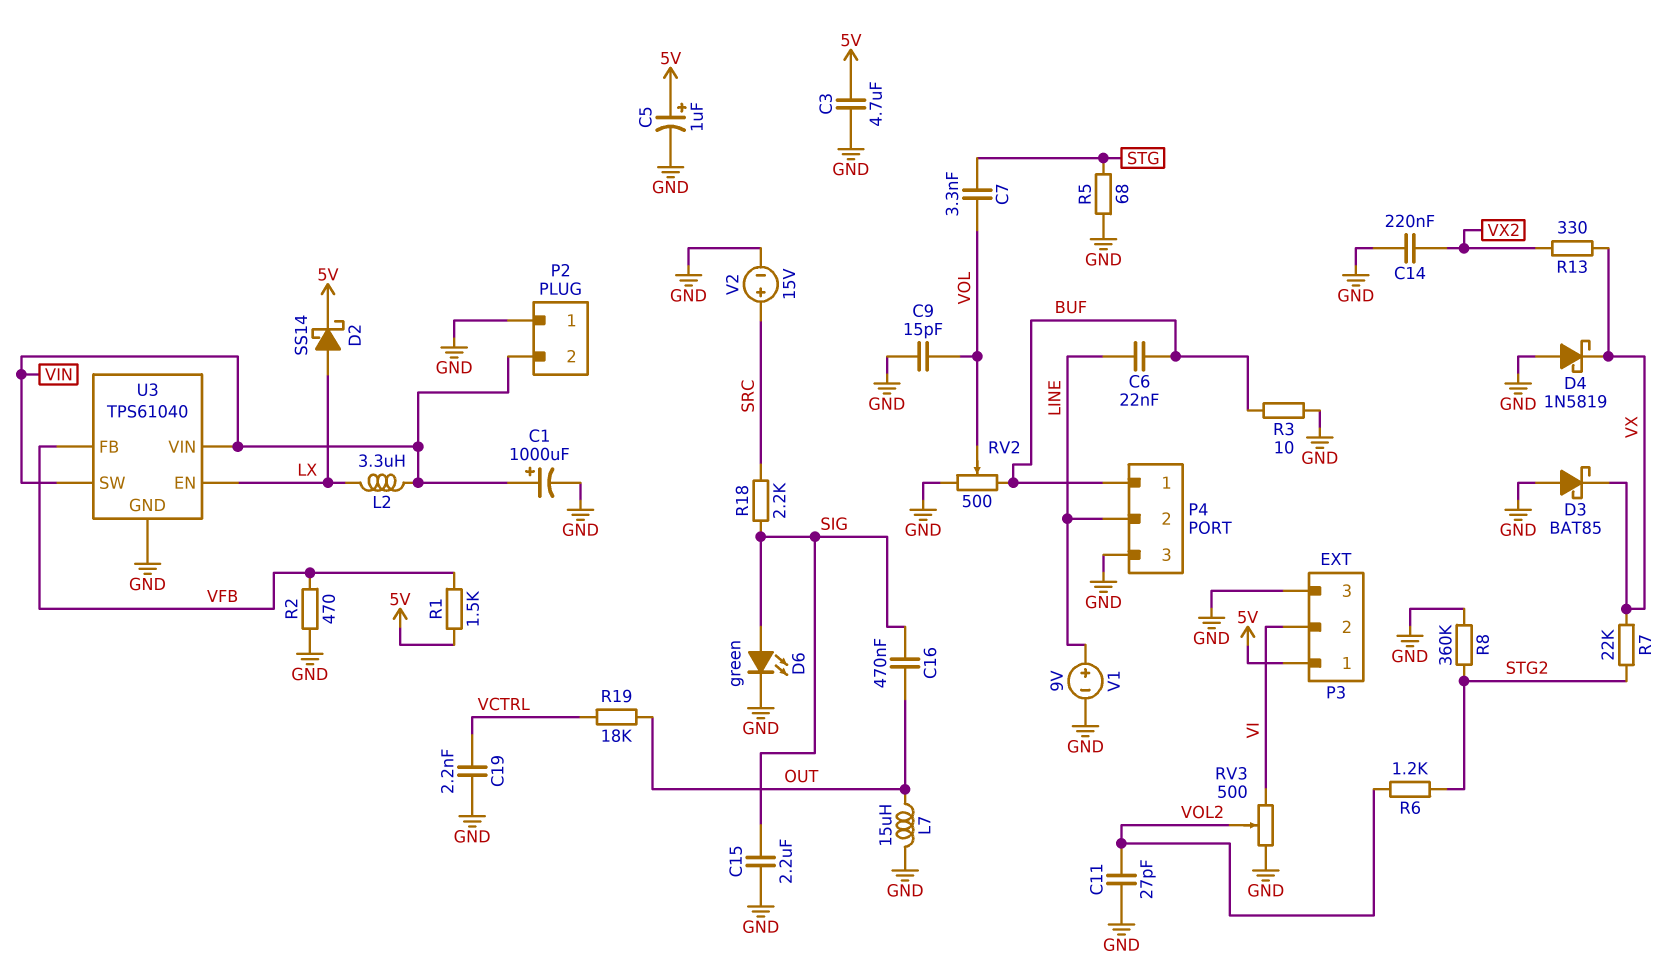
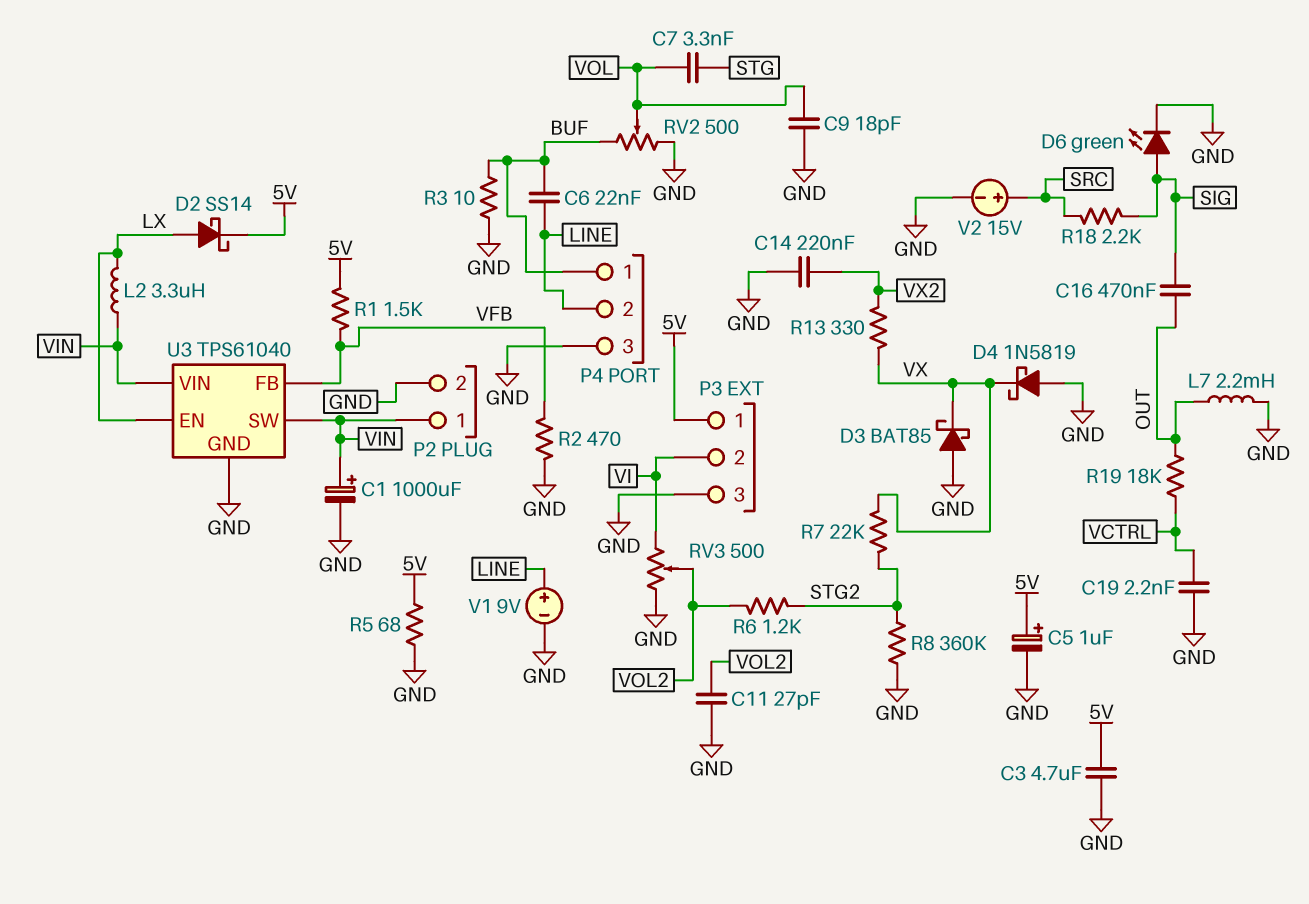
C9: 15pF (GND, VOL) -> 18pF (GND, VOL)
C15: 2.2uF (GND, SIG) -> none
L7: 15uH (GND, OUT) -> 2.2mH (GND, OUT)
P2 pin 1: GND -> VIN
P2 pin 2: VIN -> GND
R5: 68 (GND, STG) -> 68 (5V, GND)

